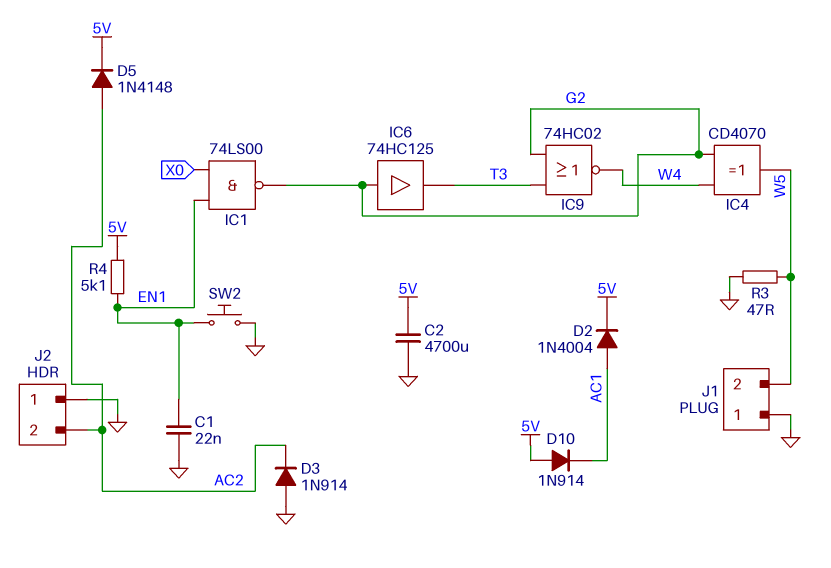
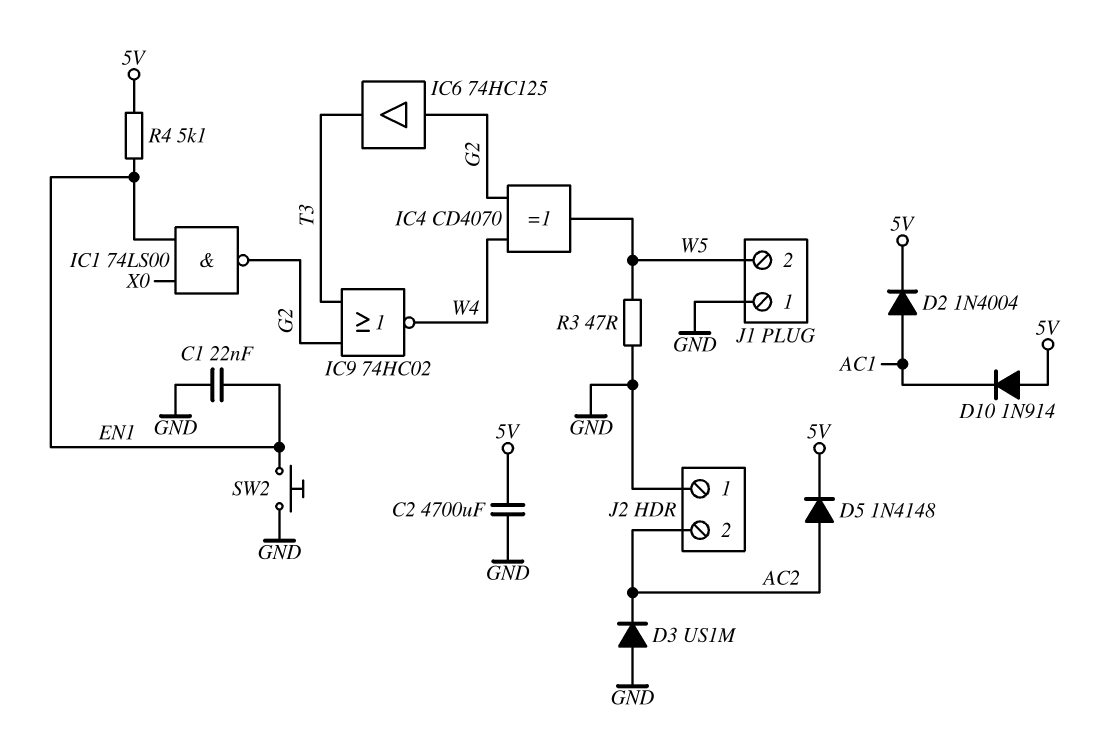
D3: diode 1N914 (A GND, K AC2) -> diode US1M (A GND, K AC2)

